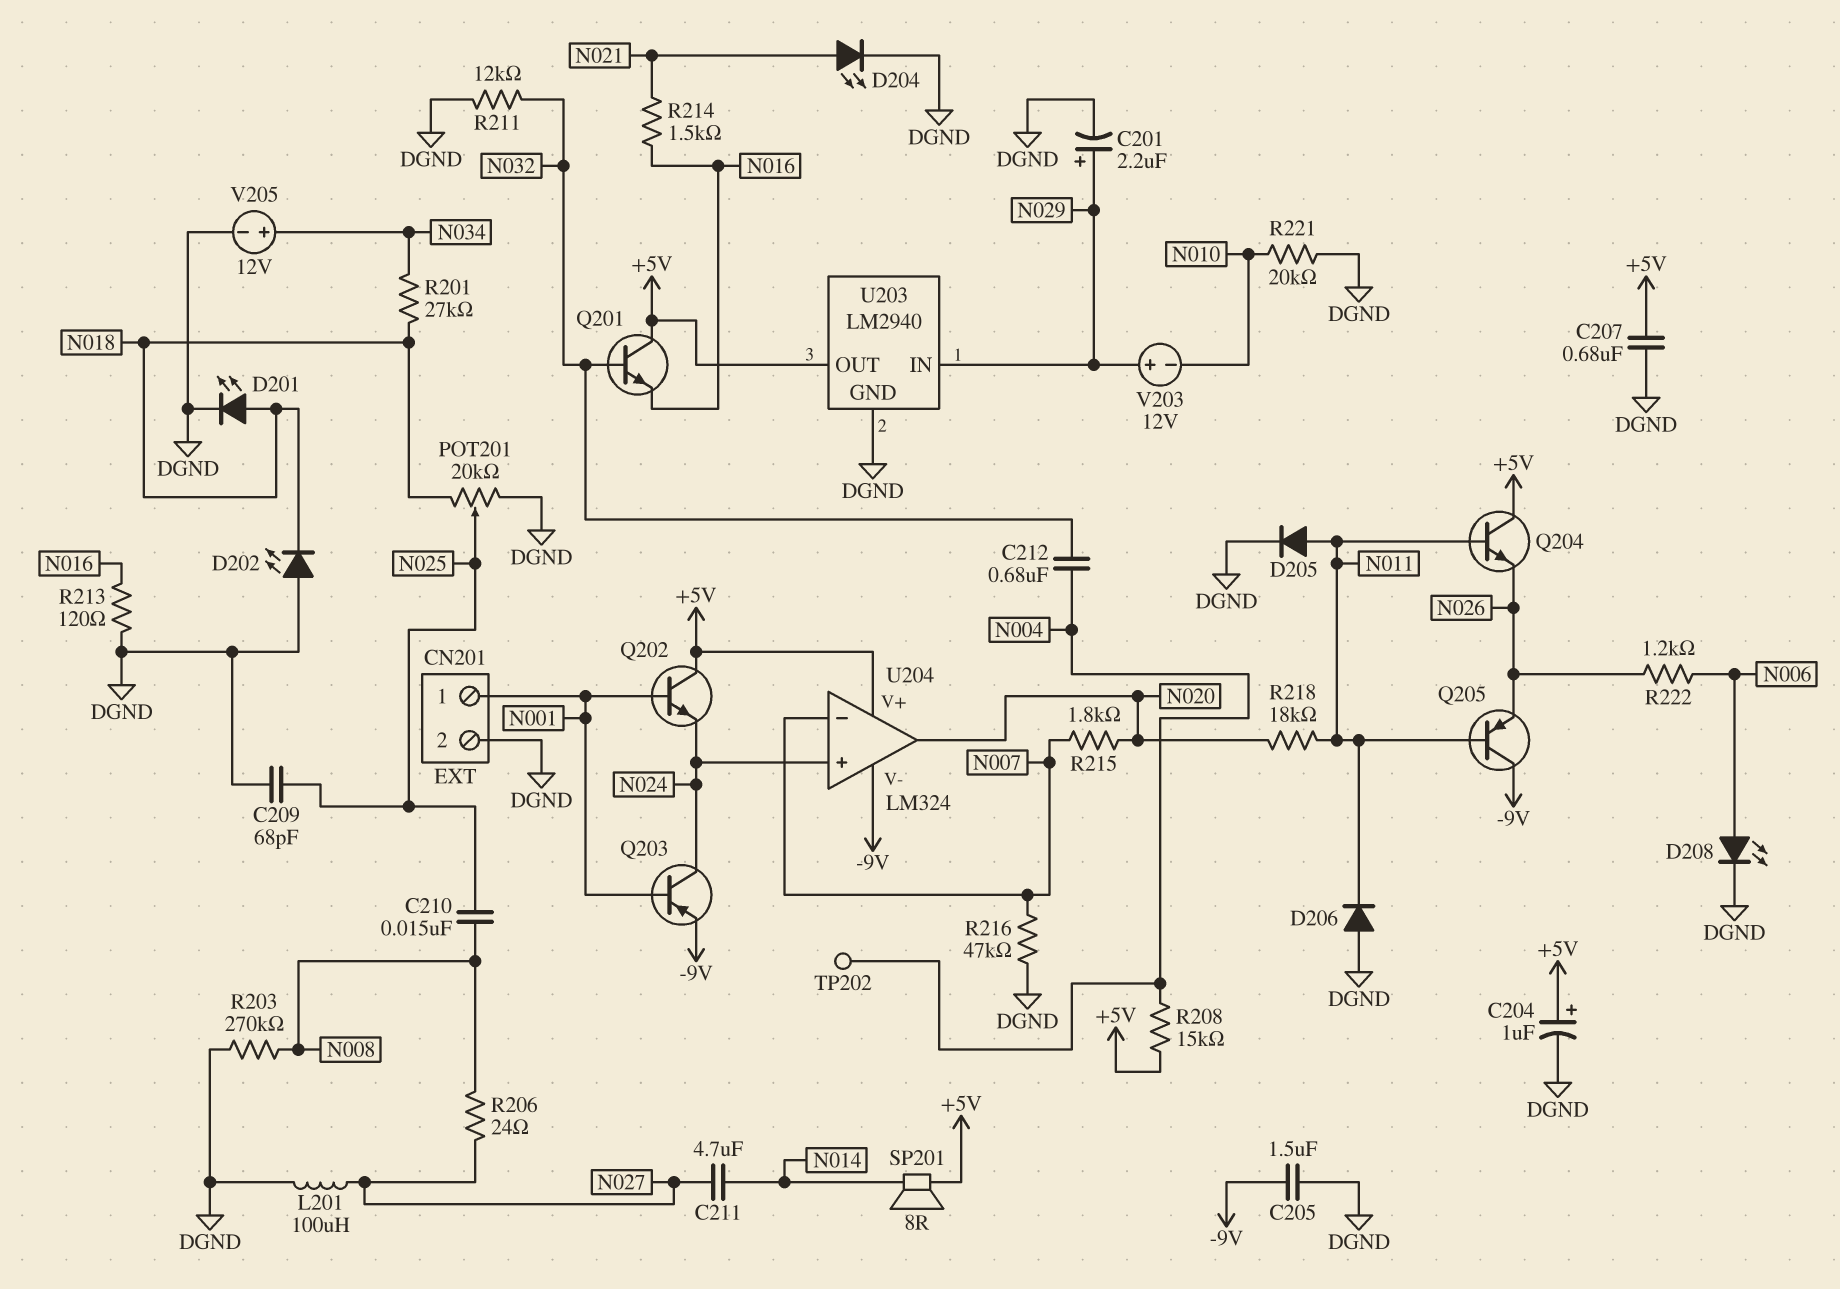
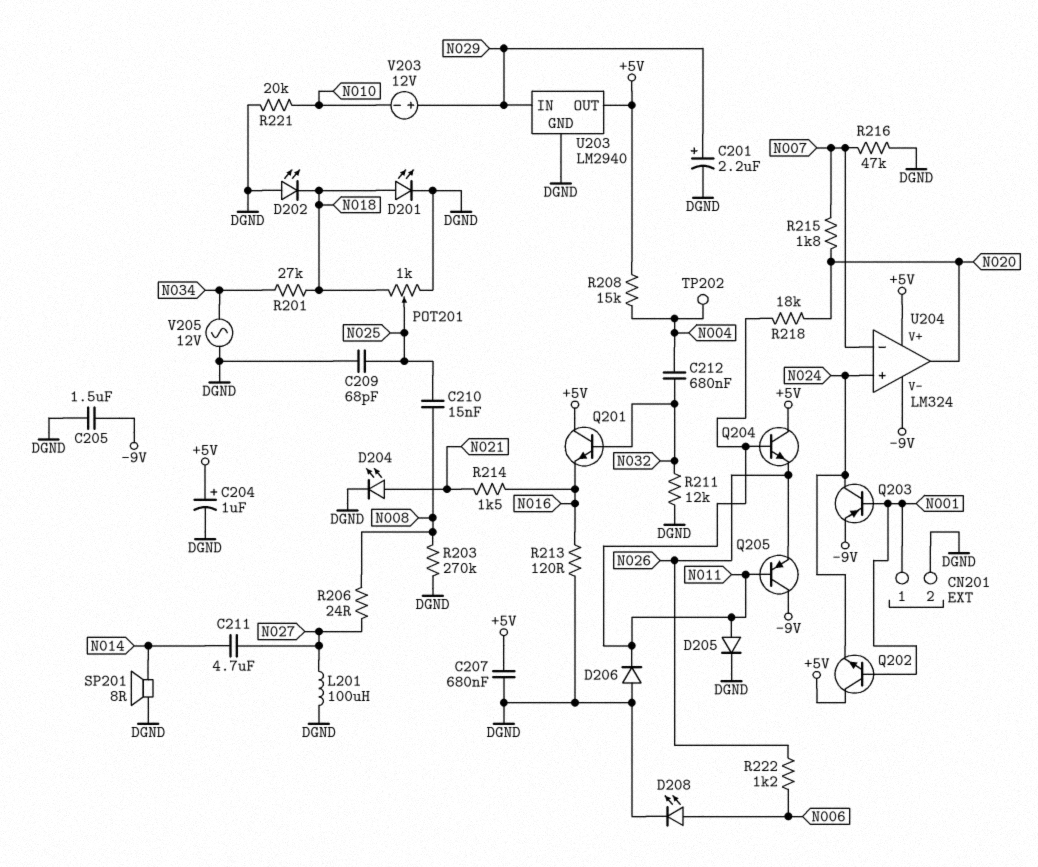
POT201: 20k (DGND, N018, wiper N025) -> 1k (DGND, N018, wiper N025)
SP201: speaker 8R (+5V, N014) -> speaker 8R (DGND, N014)
V205: 12V (plus N034, minus DGND) -> AC 12V (DGND, N034)

